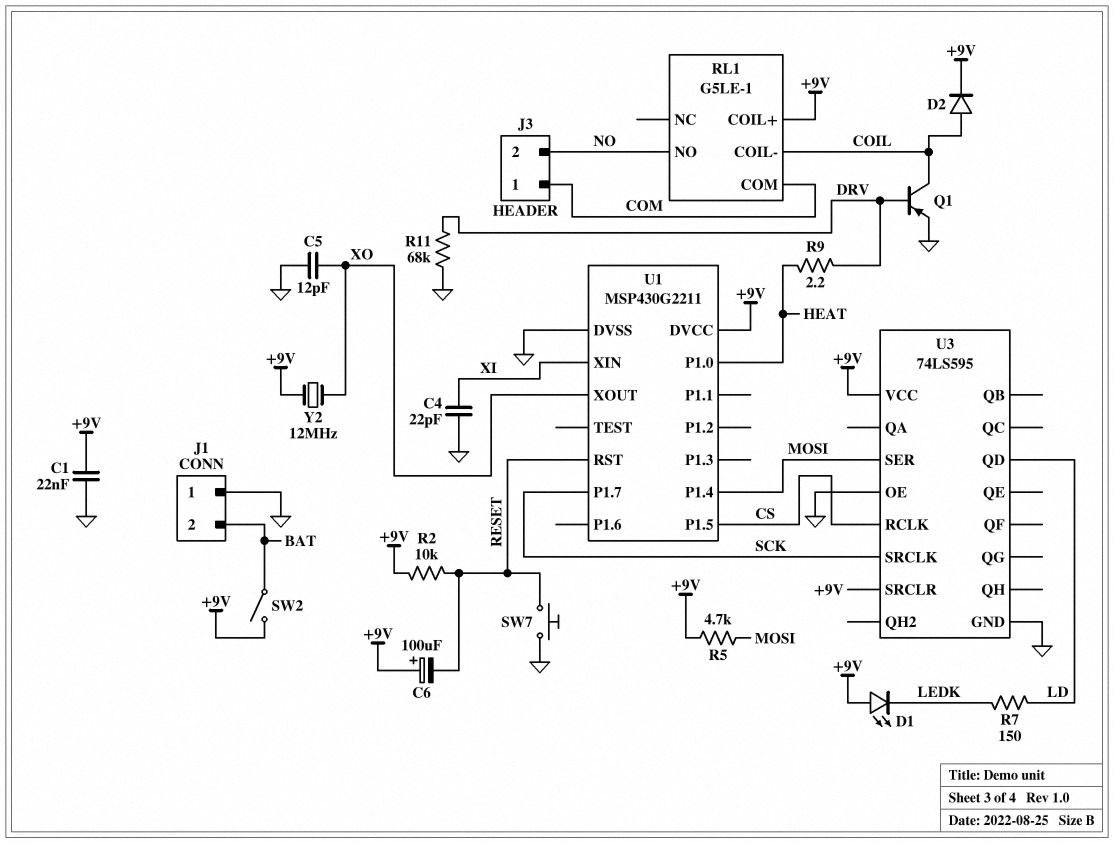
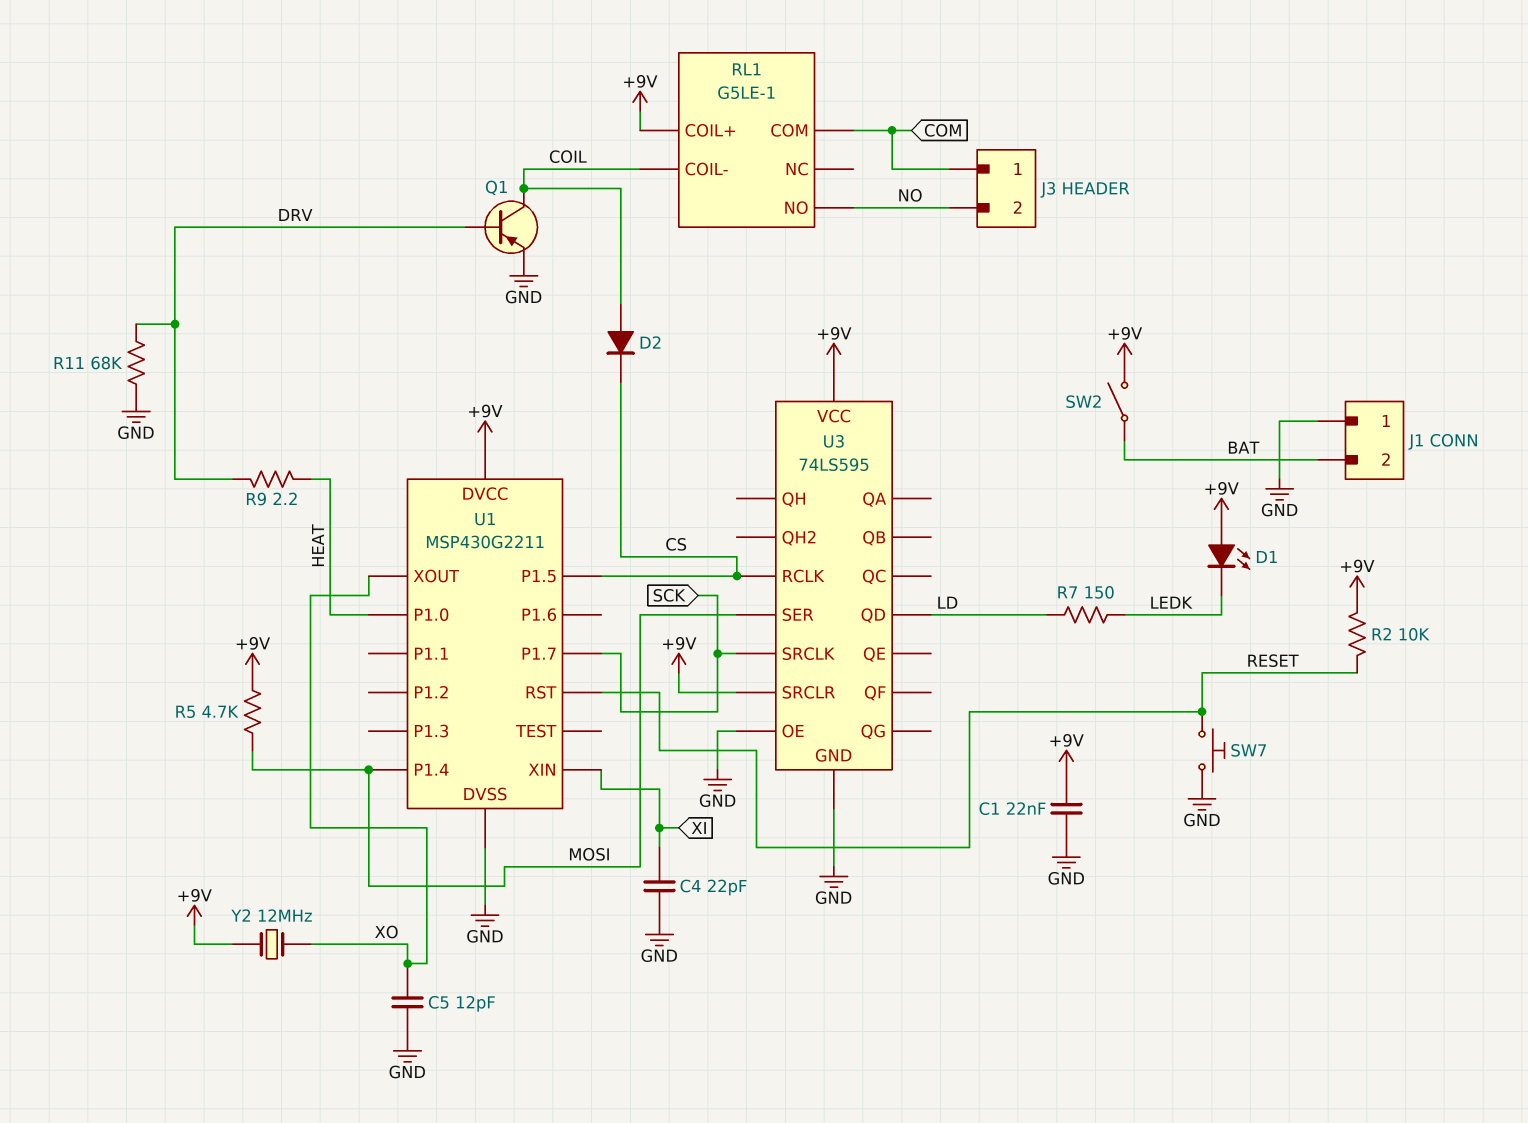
C6: 100uF (plus +9V, minus RESET) -> none
D2: diode (A COIL, K +9V) -> diode (A COIL, K CS)

